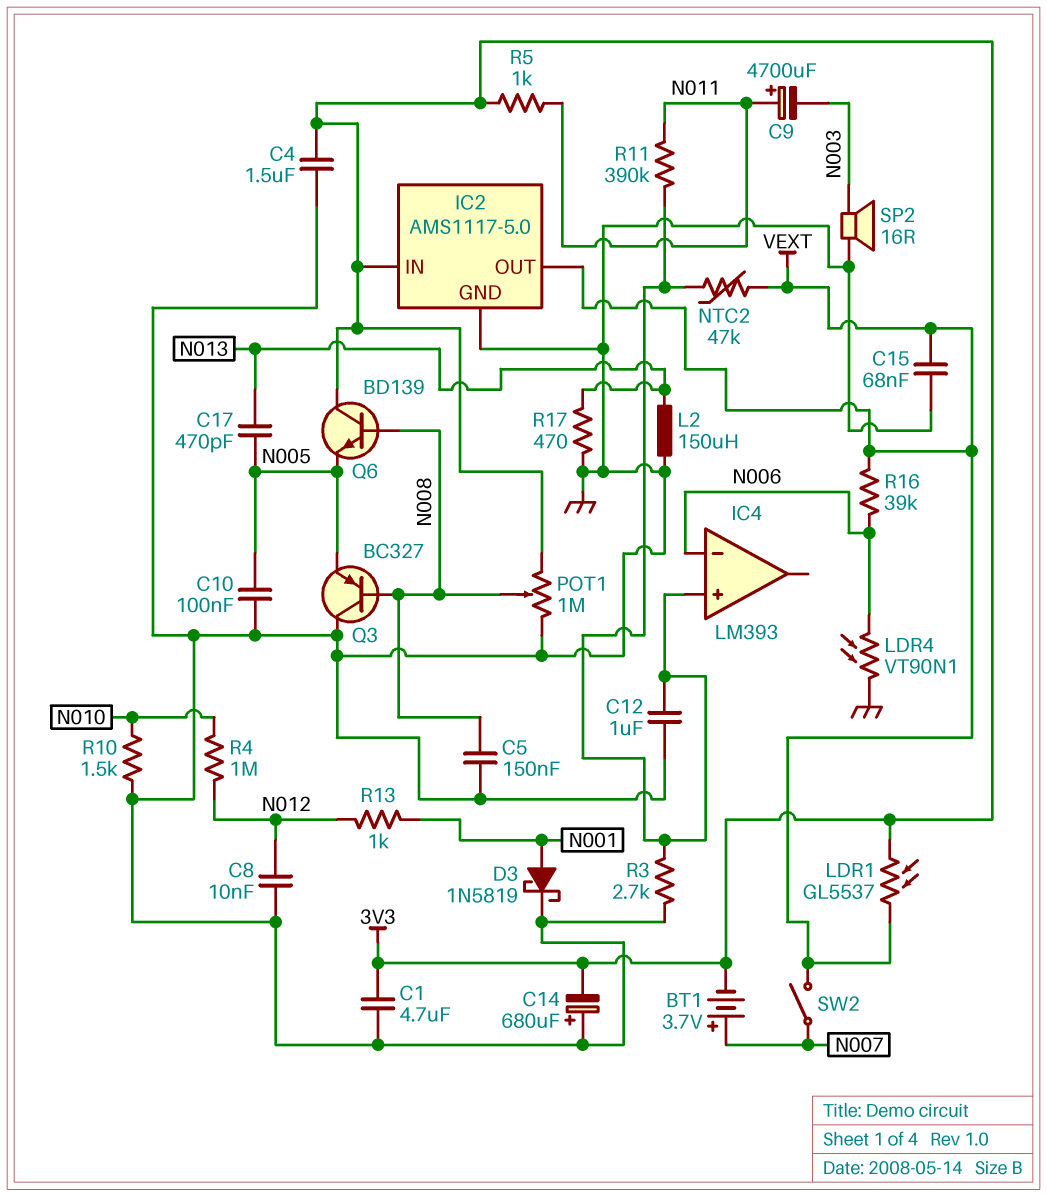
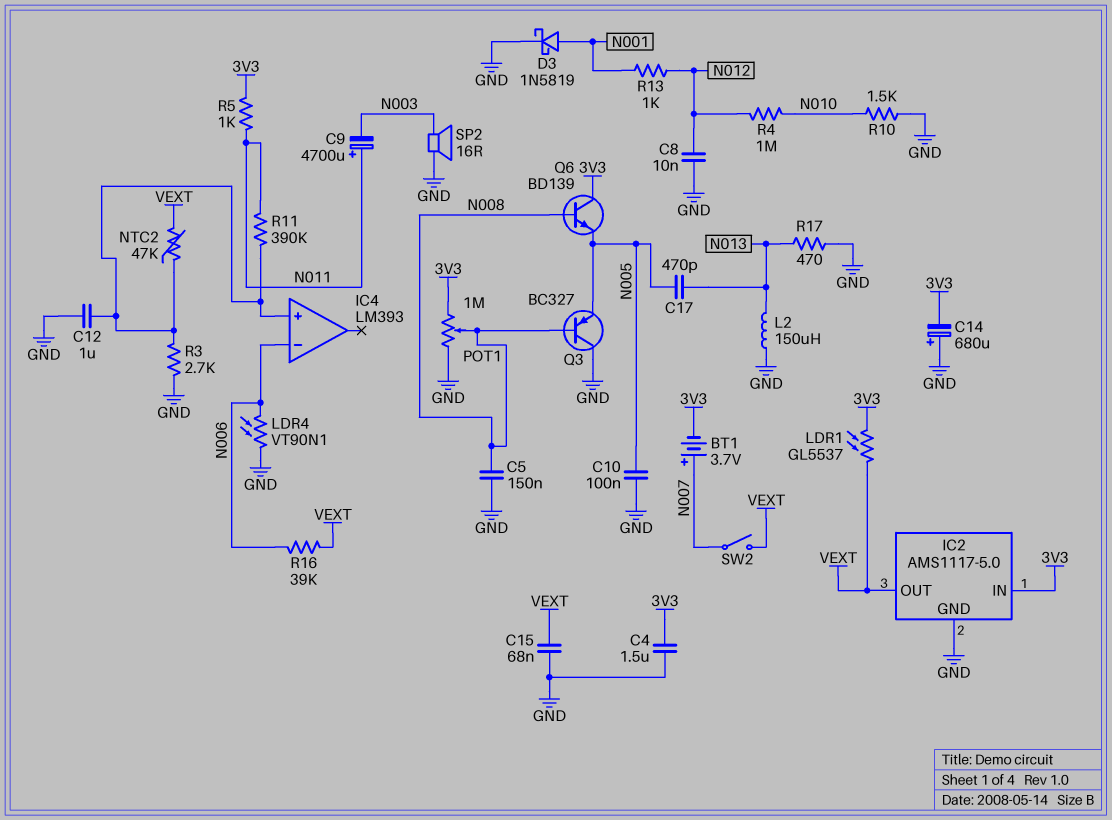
C1: 4.7uF (3V3, GND) -> none

